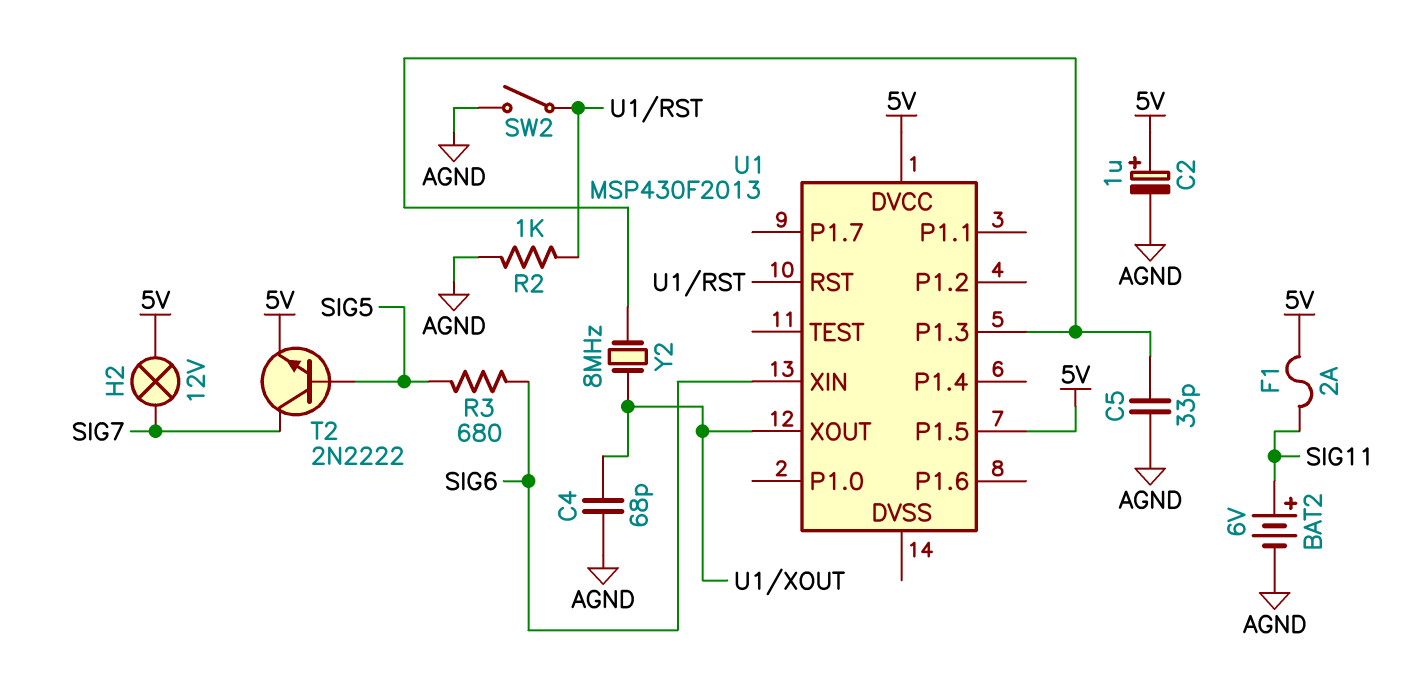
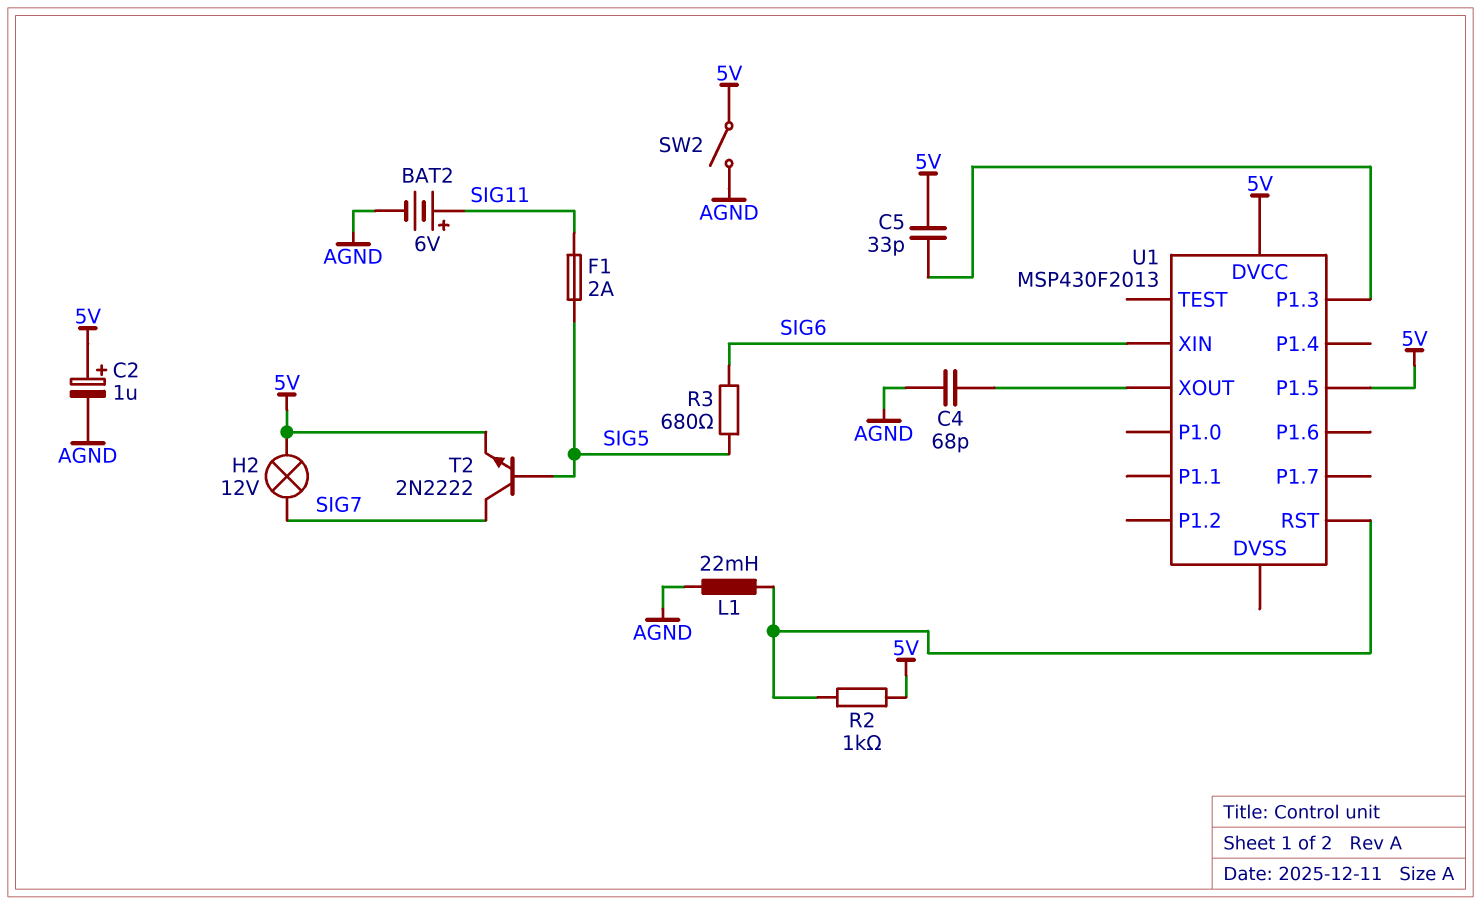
C5: 33pF (AGND, U1/P1.3) -> 33pF (5V, U1/P1.3)
F1: 2A (5V, SIG11) -> 2A (SIG5, SIG11)
L1: none -> 22mH (AGND, U1/RST)
R2: 1k (AGND, U1/RST) -> 1k (5V, U1/RST)
SW2: switch (AGND, U1/RST) -> switch (5V, AGND)
Y2: 8MHz (U1/P1.3, U1/XOUT) -> none

